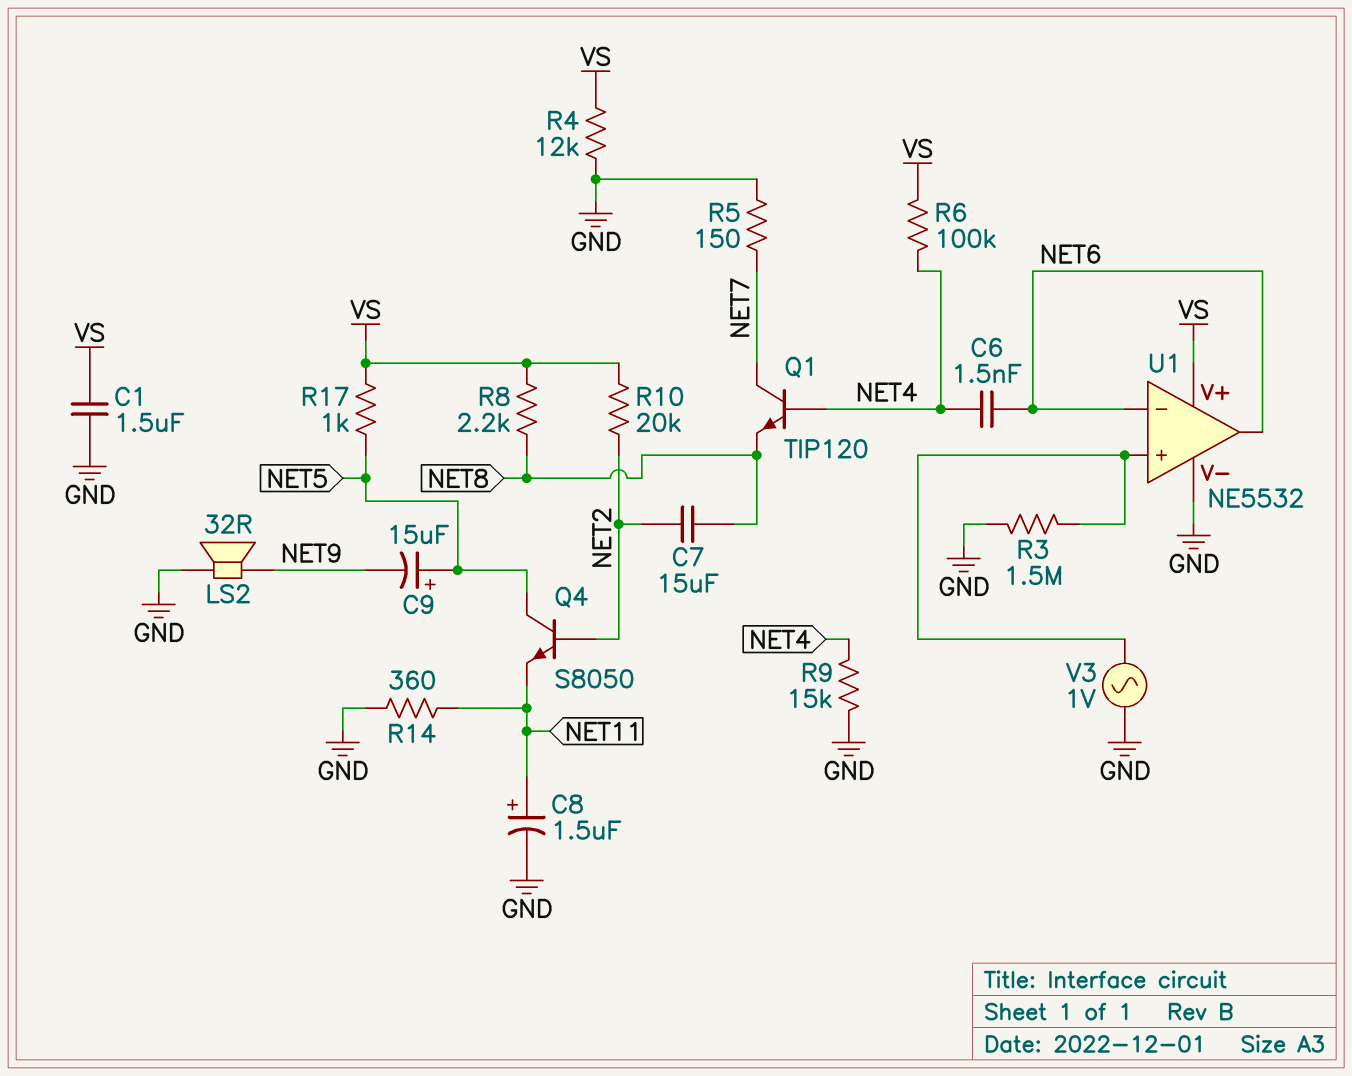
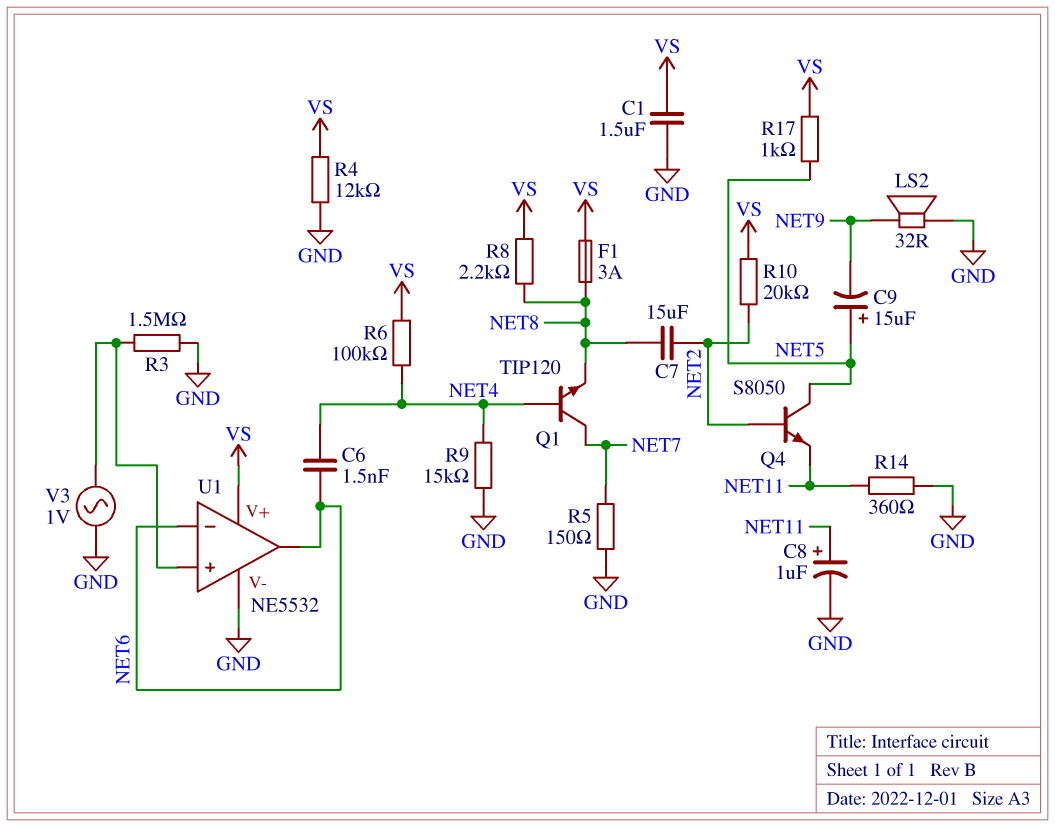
C8: 1.5uF (plus NET11, minus GND) -> 1uF (plus NET11, minus GND)
F1: none -> 3A (NET8, VS)

